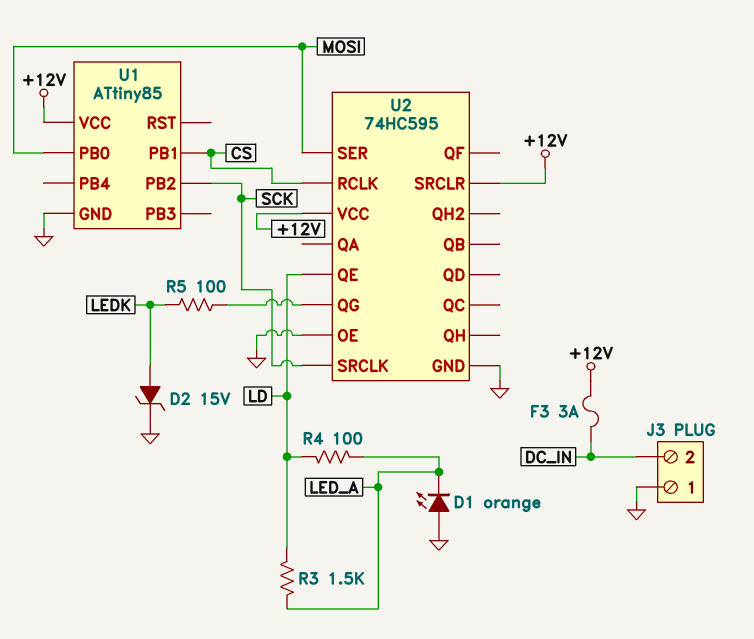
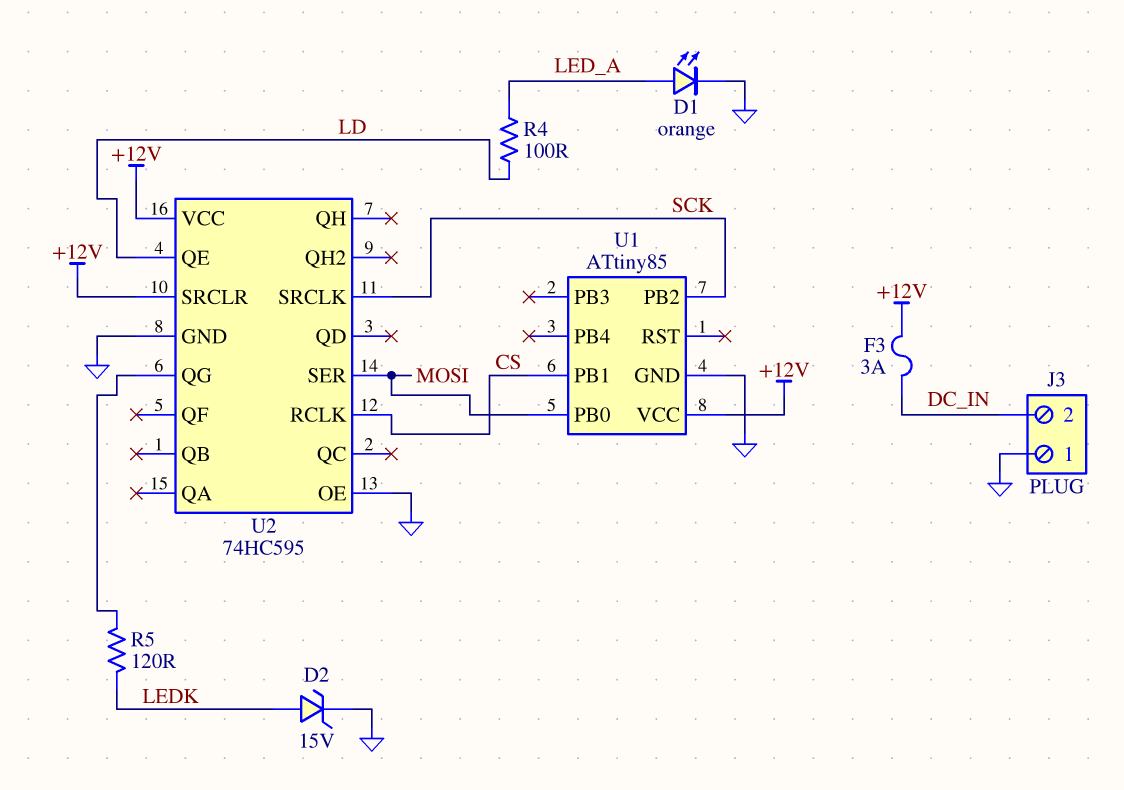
D1: LED orange (A GND, K LED_A) -> LED orange (A LED_A, K GND)
R3: 1.5k (LD, LED_A) -> none
R5: 100 (LEDK, U2/QG) -> 120 (LEDK, U2/QG)

